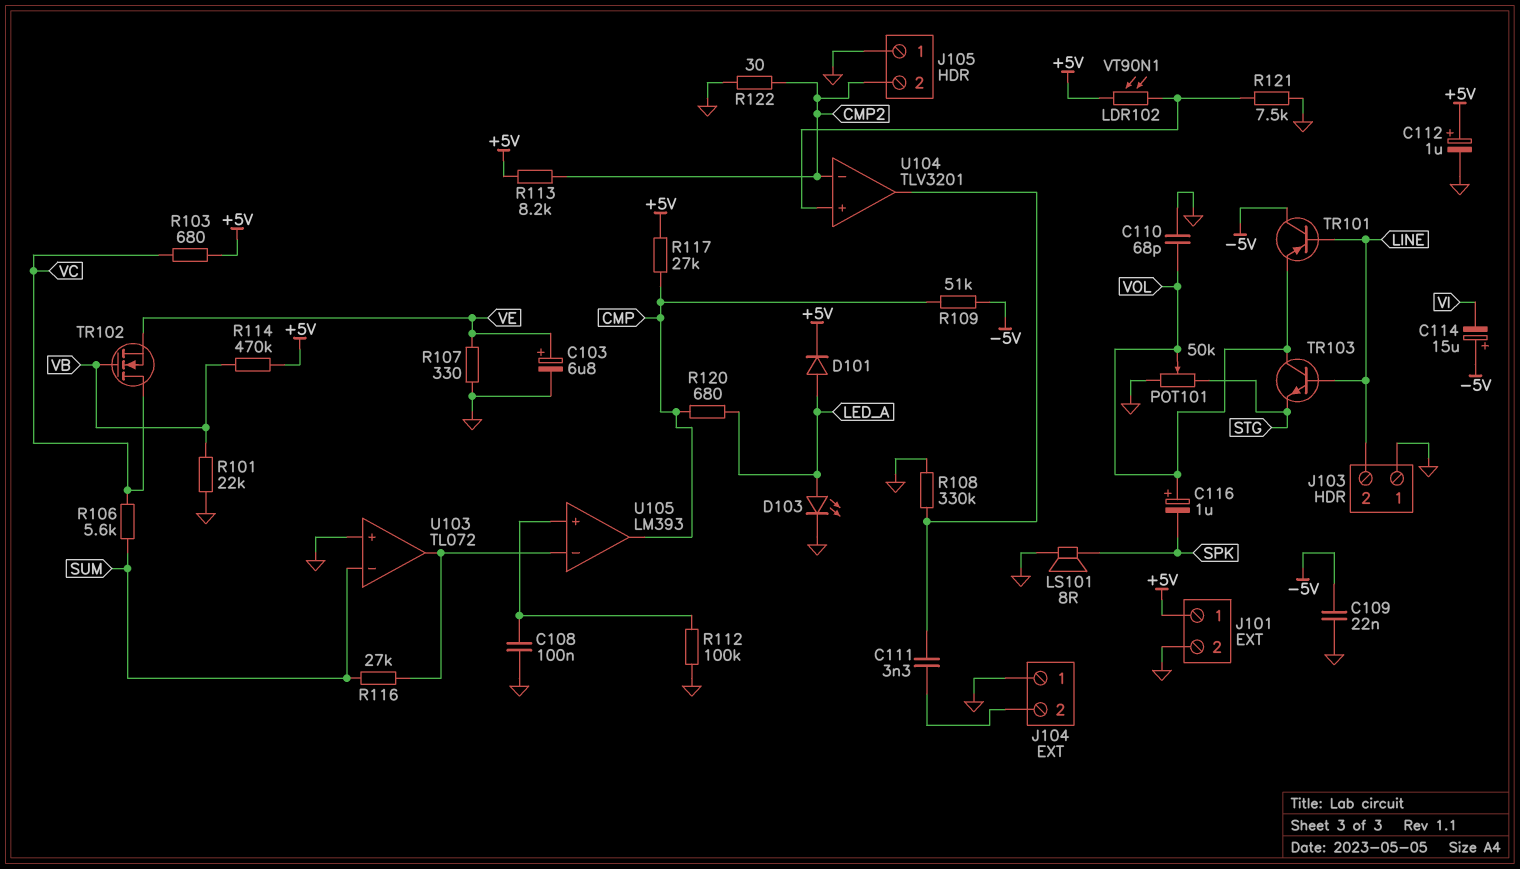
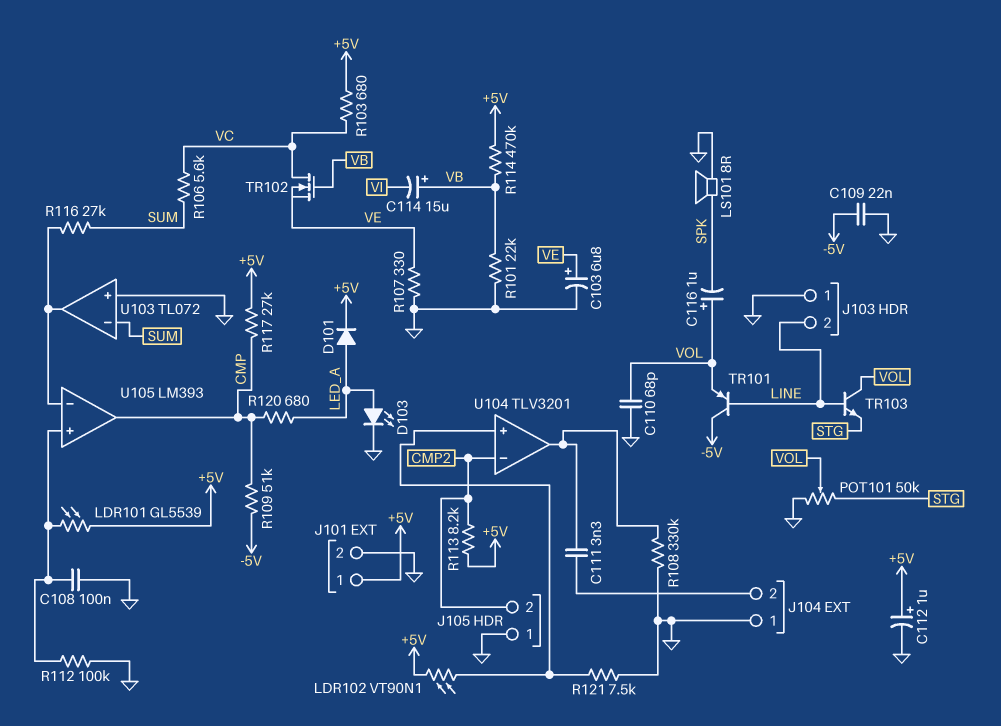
C114: 15uF (plus -5V, minus VI) -> 15uF (plus VB, minus VI)
LDR101: none -> GL5539 (+5V, U105/in+)
R122: 30 (CMP2, GND) -> none

